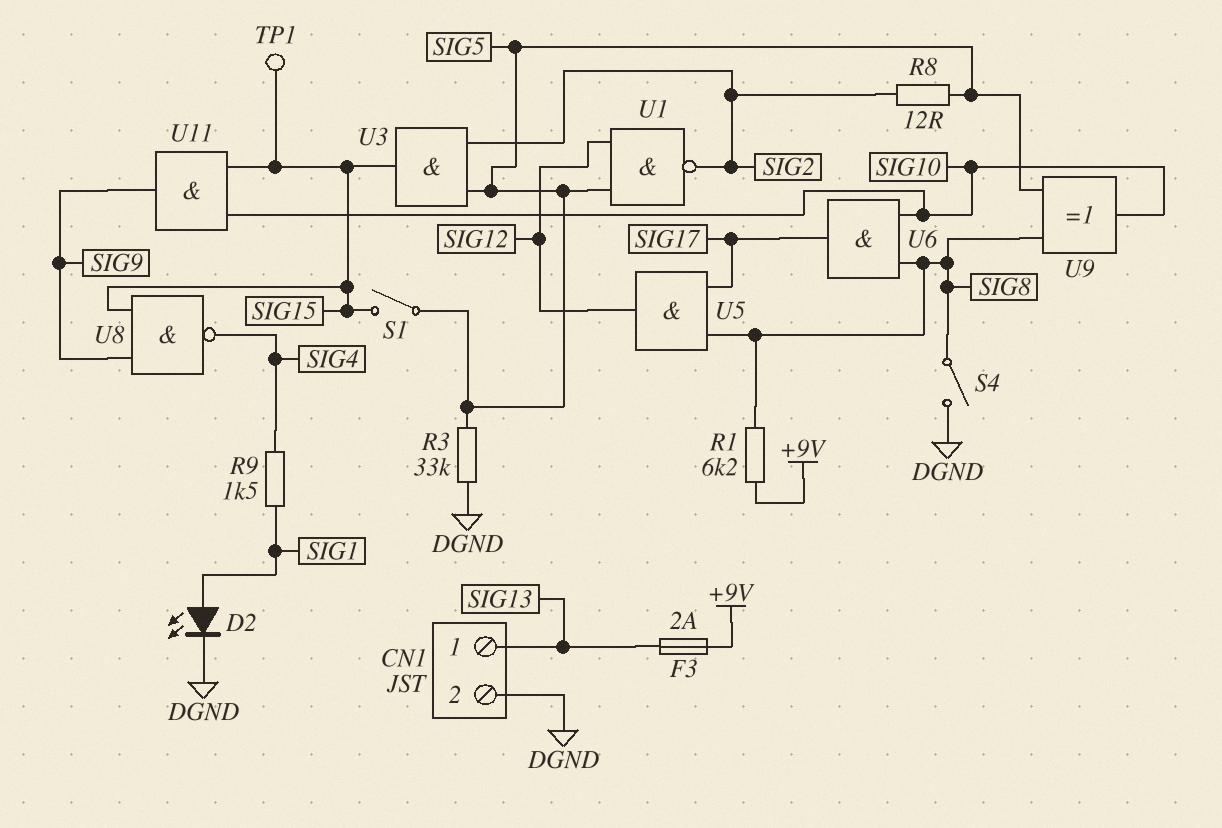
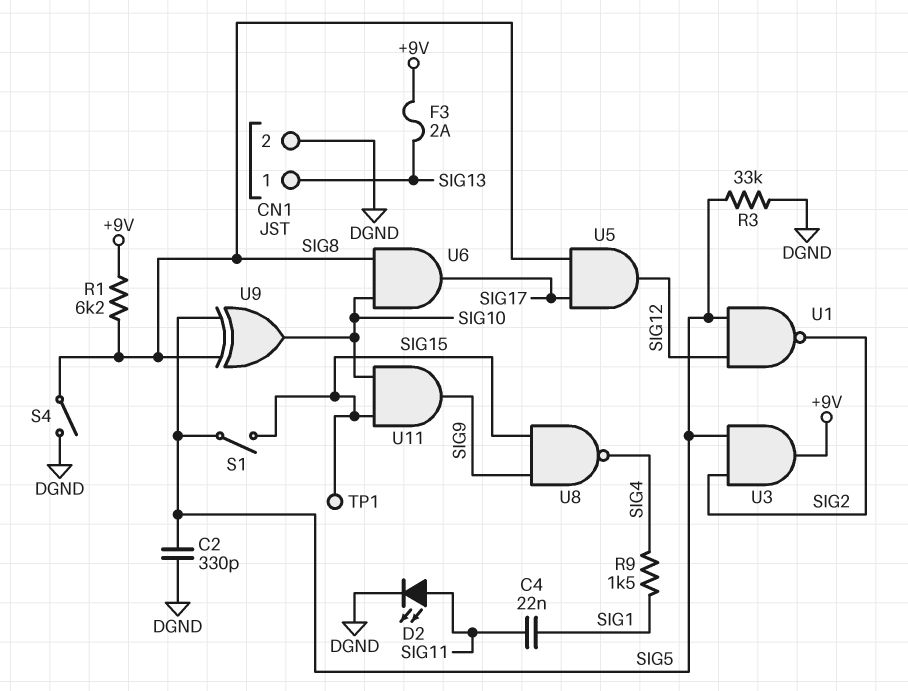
C2: none -> 330pF (DGND, SIG5)
C4: none -> 22nF (SIG1, SIG11)
D2: LED (A SIG1, K DGND) -> LED (A SIG11, K DGND)
R8: 12 (SIG2, SIG5) -> none
U3: AND (in SIG2, in SIG5, out SIG15) -> AND (in SIG2, in SIG5, out +9V)

